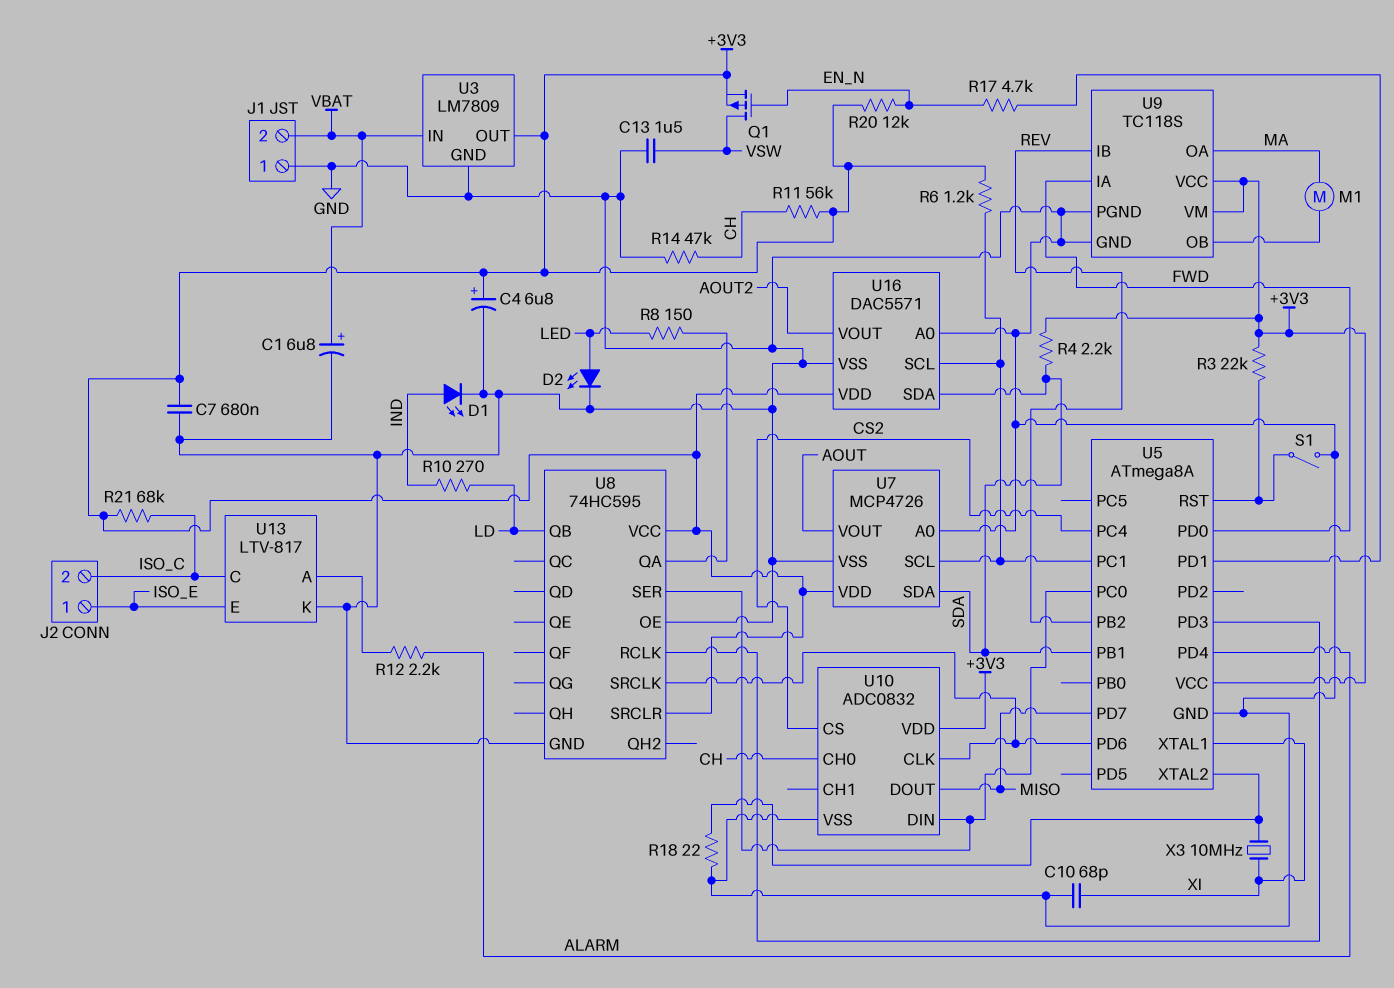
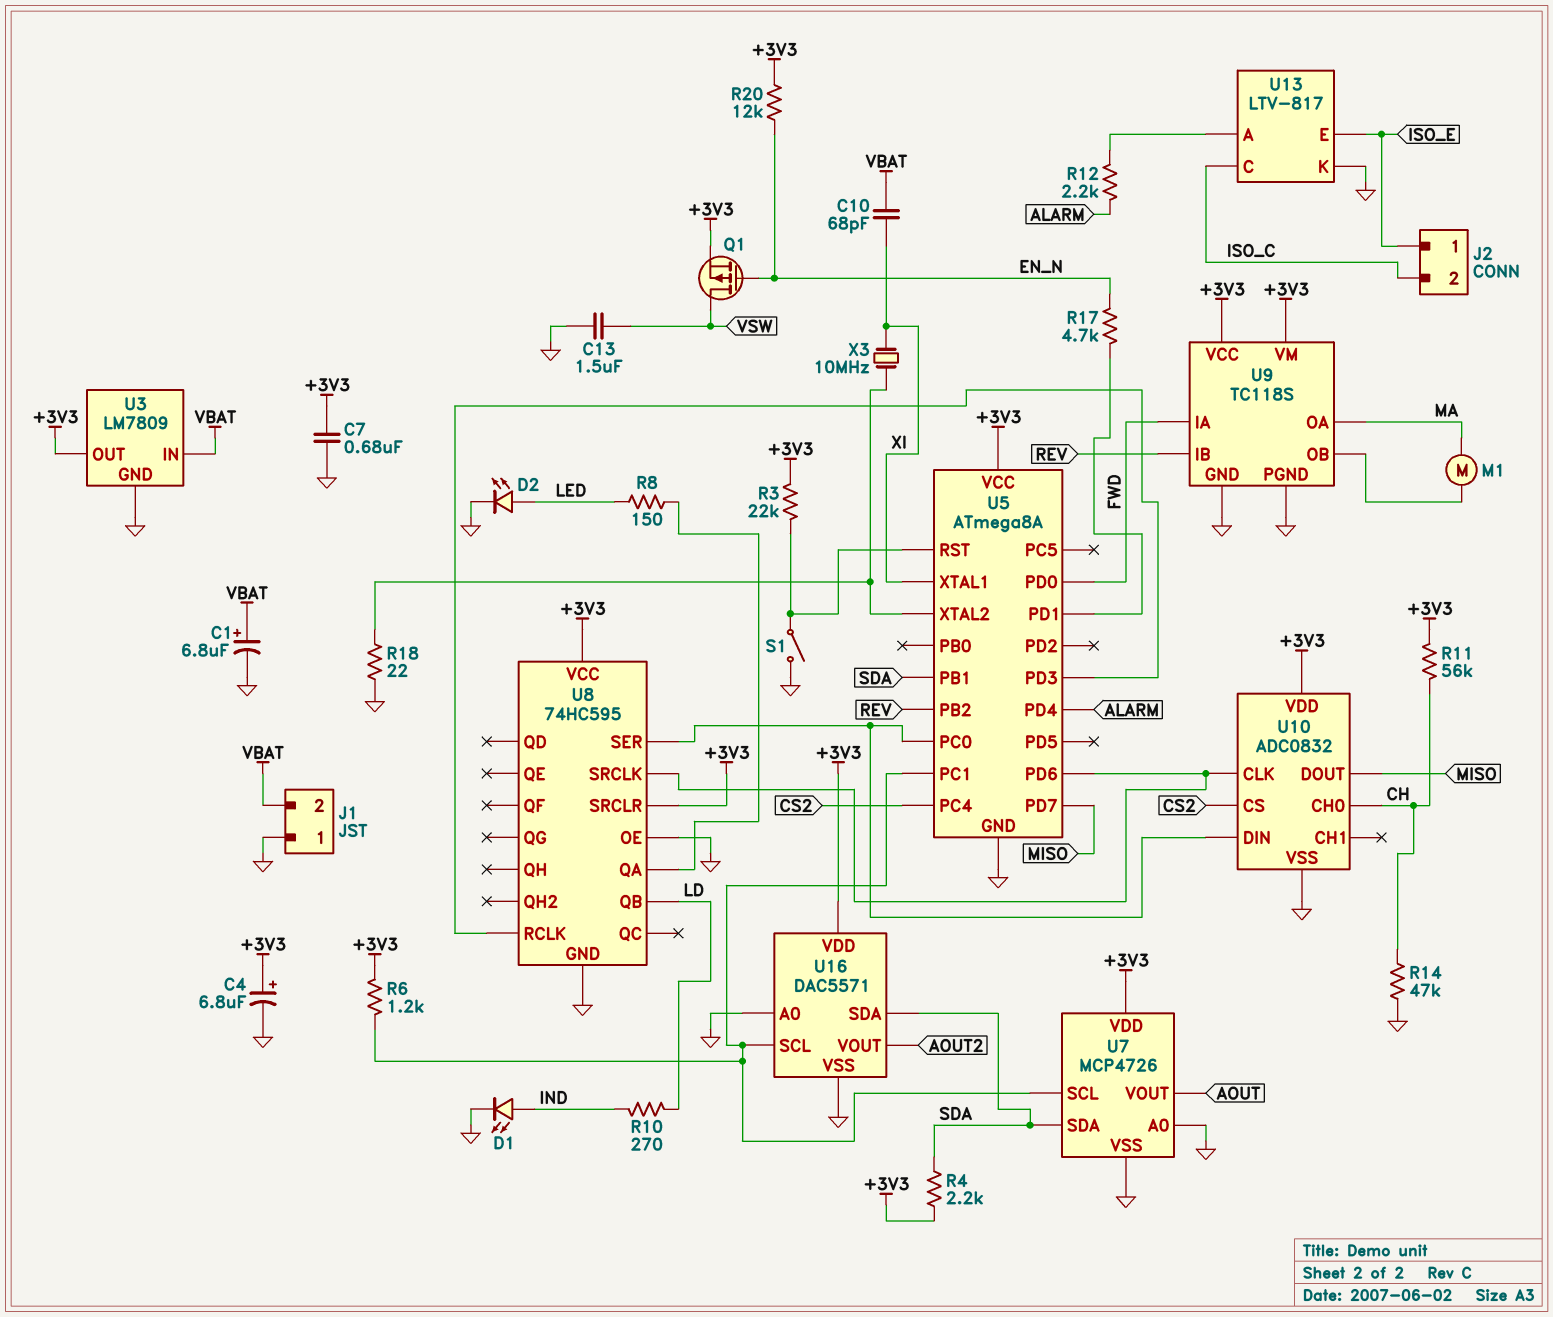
C10: 68pF (GND, XI) -> 68pF (VBAT, XI)
R21: 68k (+3V3, ISO_C) -> none

